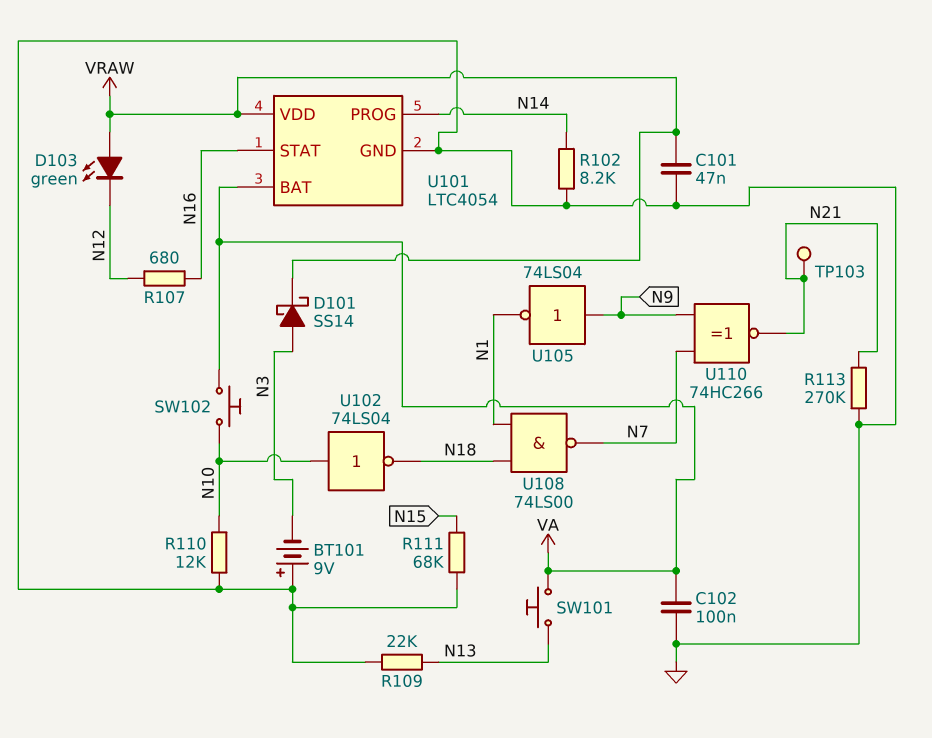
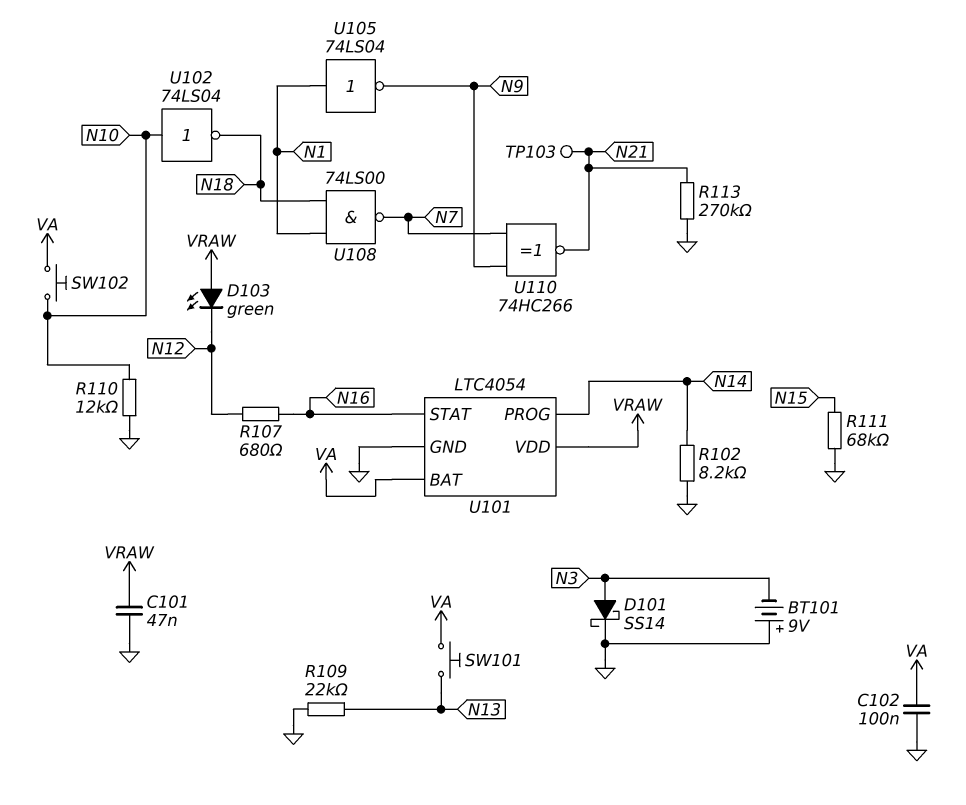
D101: schottky SS14 (A N3, K VRAW) -> schottky SS14 (A N3, K GND)
U105: NOT 74LS04 (in N9, out N1) -> NOT 74LS04 (in N1, out N9)

